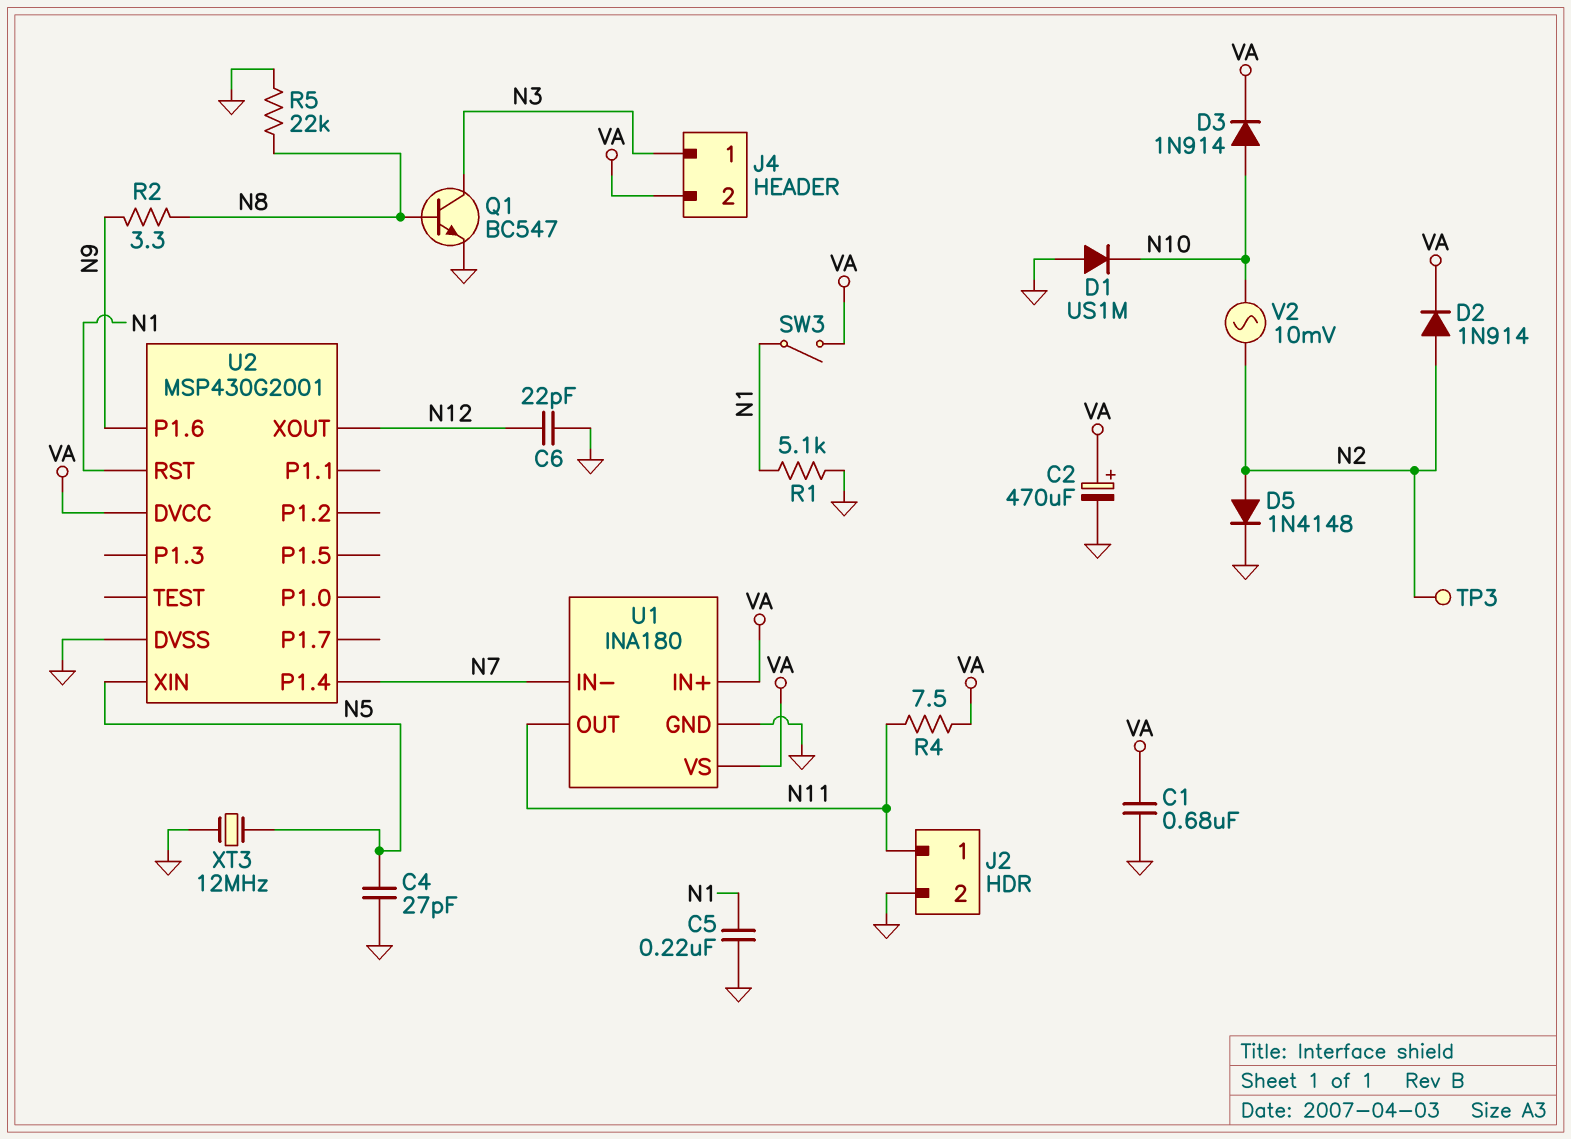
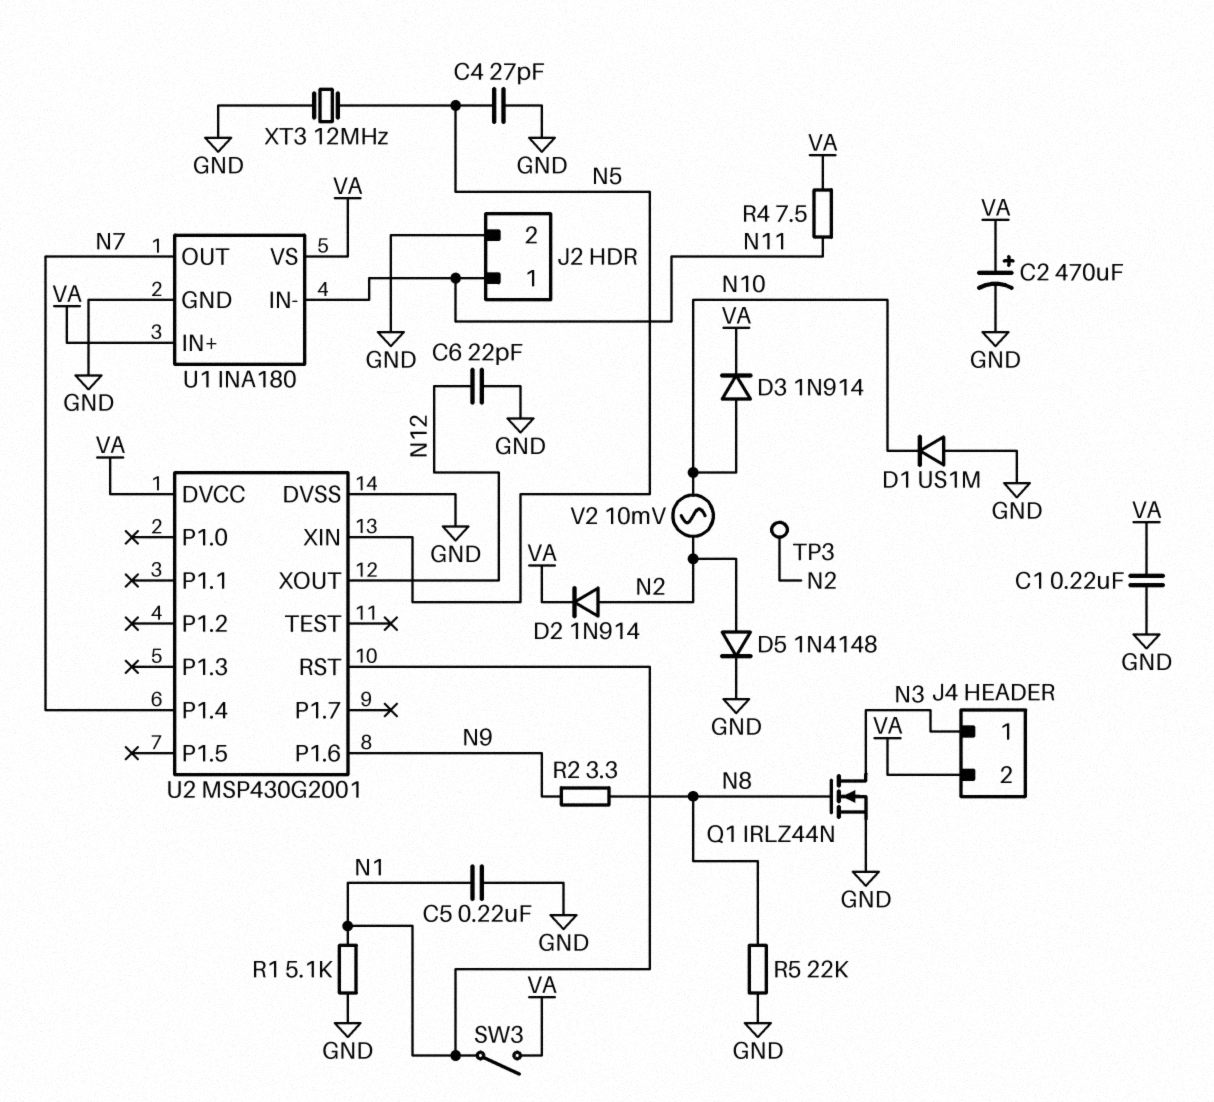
C1: 680nF (GND, VA) -> 220nF (GND, VA)
Q1: NPN BC547 (B N8, C N3, E GND) -> NMOS IRLZ44N (G N8, D N3, S GND)
U1 pin IN-: N7 -> N11
U1 pin OUT: N11 -> N7

